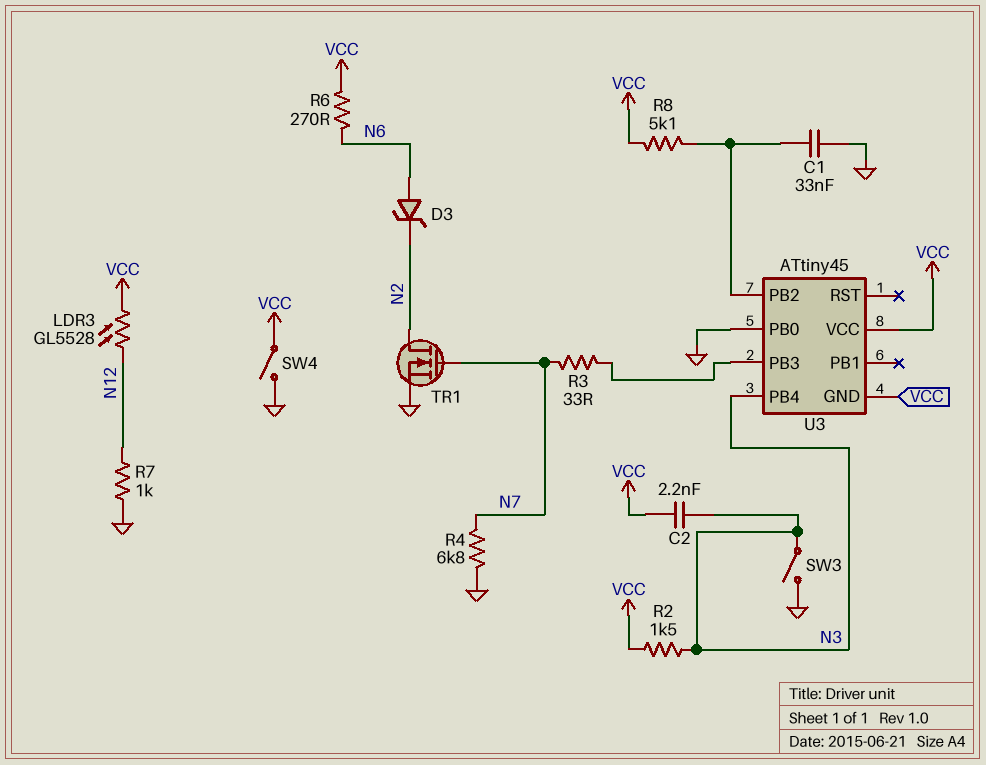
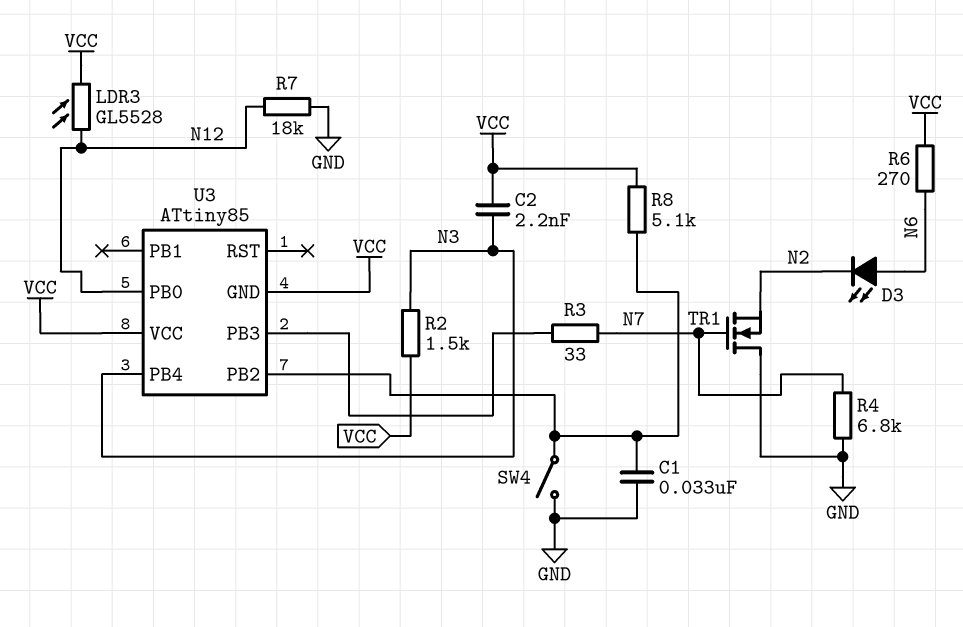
D3: zener (A N6, K N2) -> LED (A N6, K N2)
R7: 1k (GND, N12) -> 18k (GND, N12)
SW3: switch (GND, N3) -> none
SW4: switch (GND, VCC) -> switch (GND, U3/PB2)
TR1: NMOS (G N7, D N2, S GND) -> NMOS (G N7, D GND, S N2)
U3: ATtiny45 -> ATtiny85
U3 pin PB0: GND -> N12

